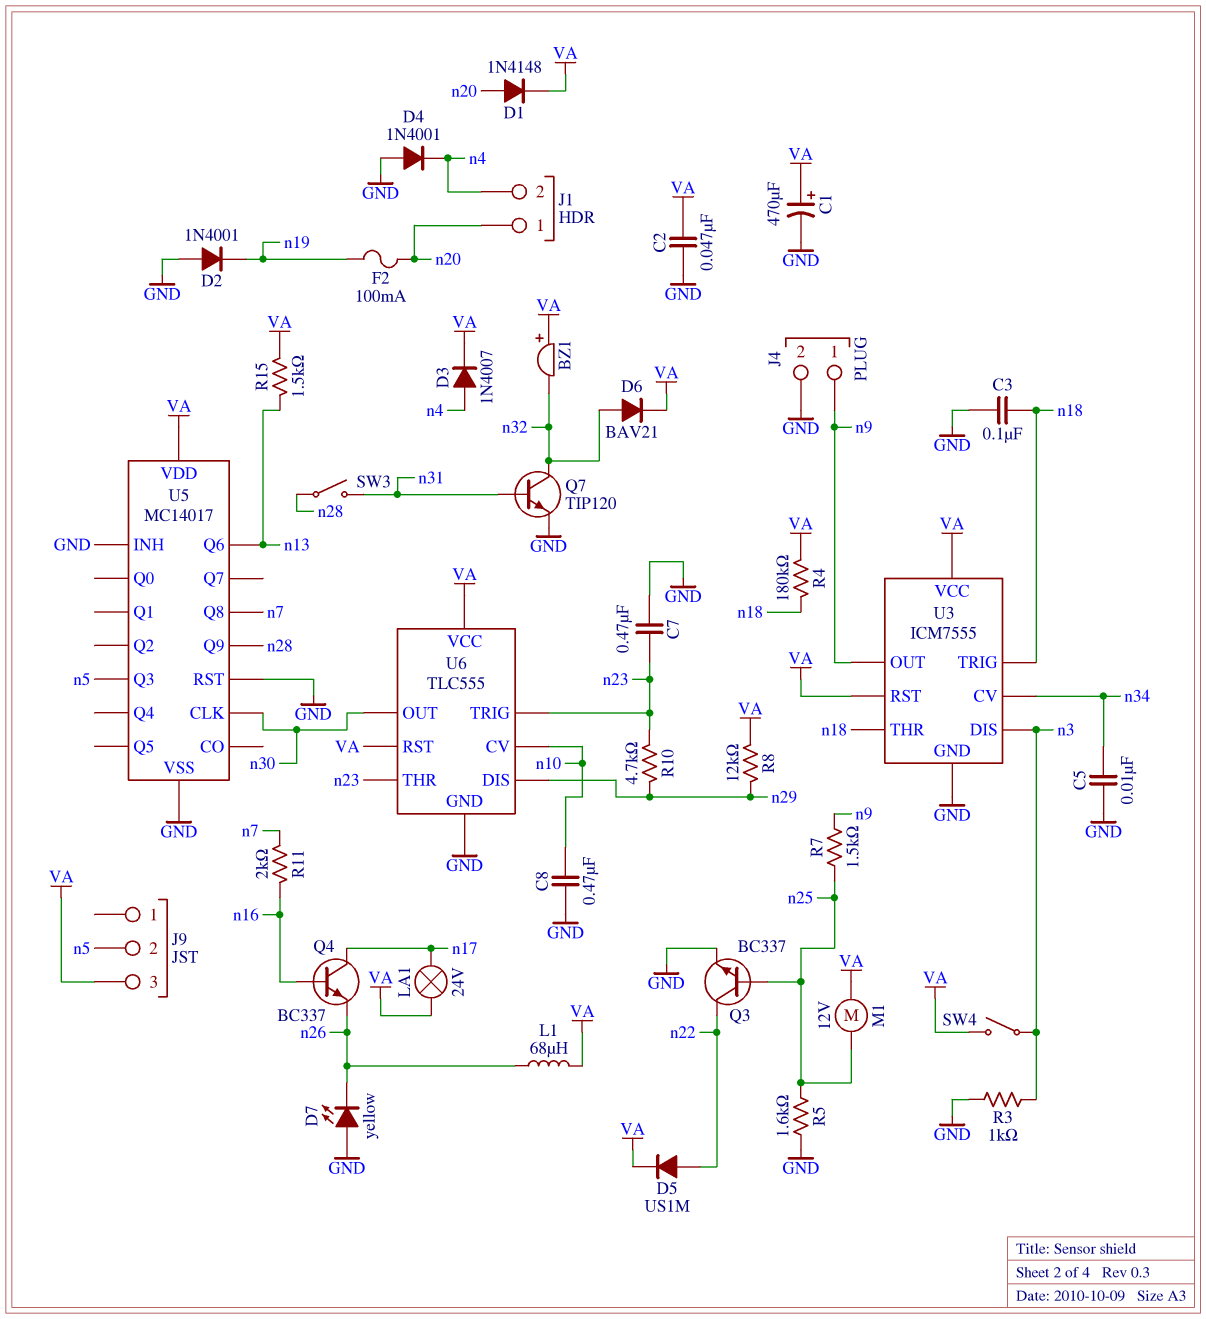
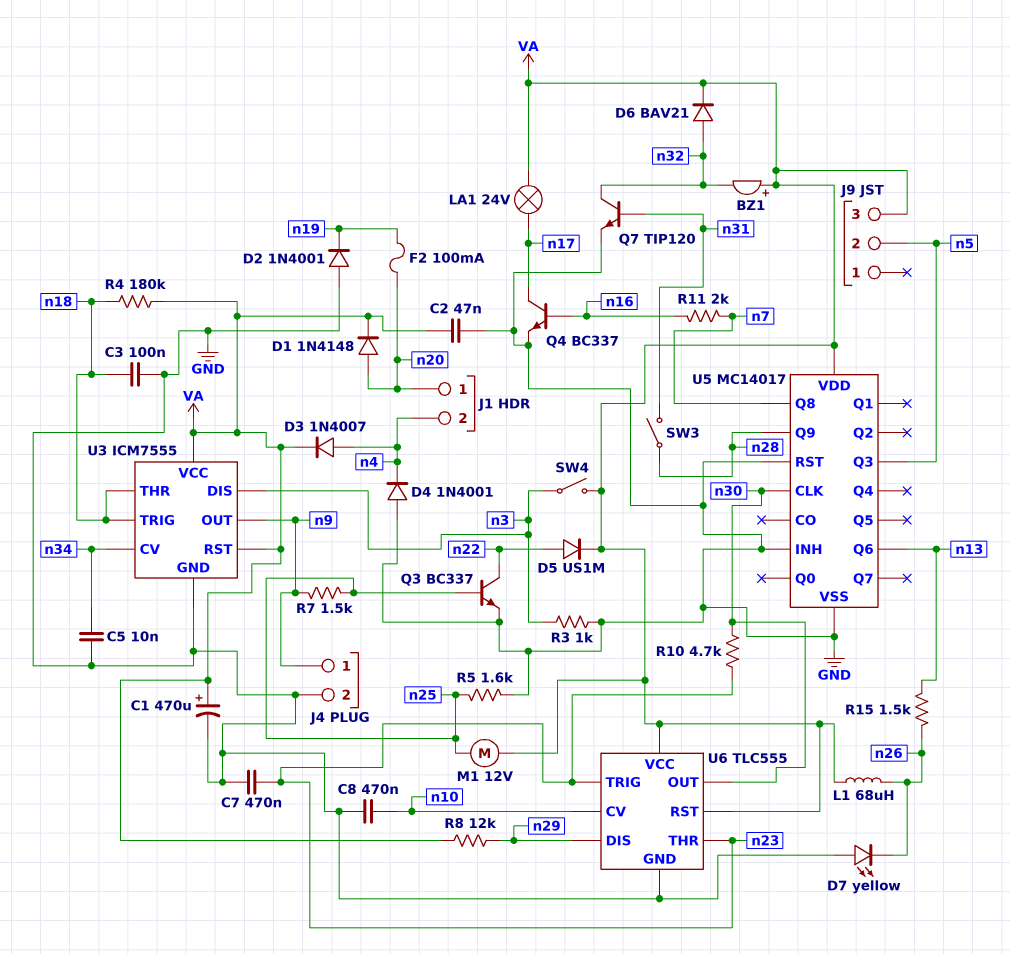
Q4: NPN BC337 (B n16, C n17, E n26) -> NPN BC337 (B n16, C n17, E GND)
R10: 4.7k (n23, n29) -> 4.7k (n23, n30)
R15: 1.5k (VA, n13) -> 1.5k (n13, n26)

